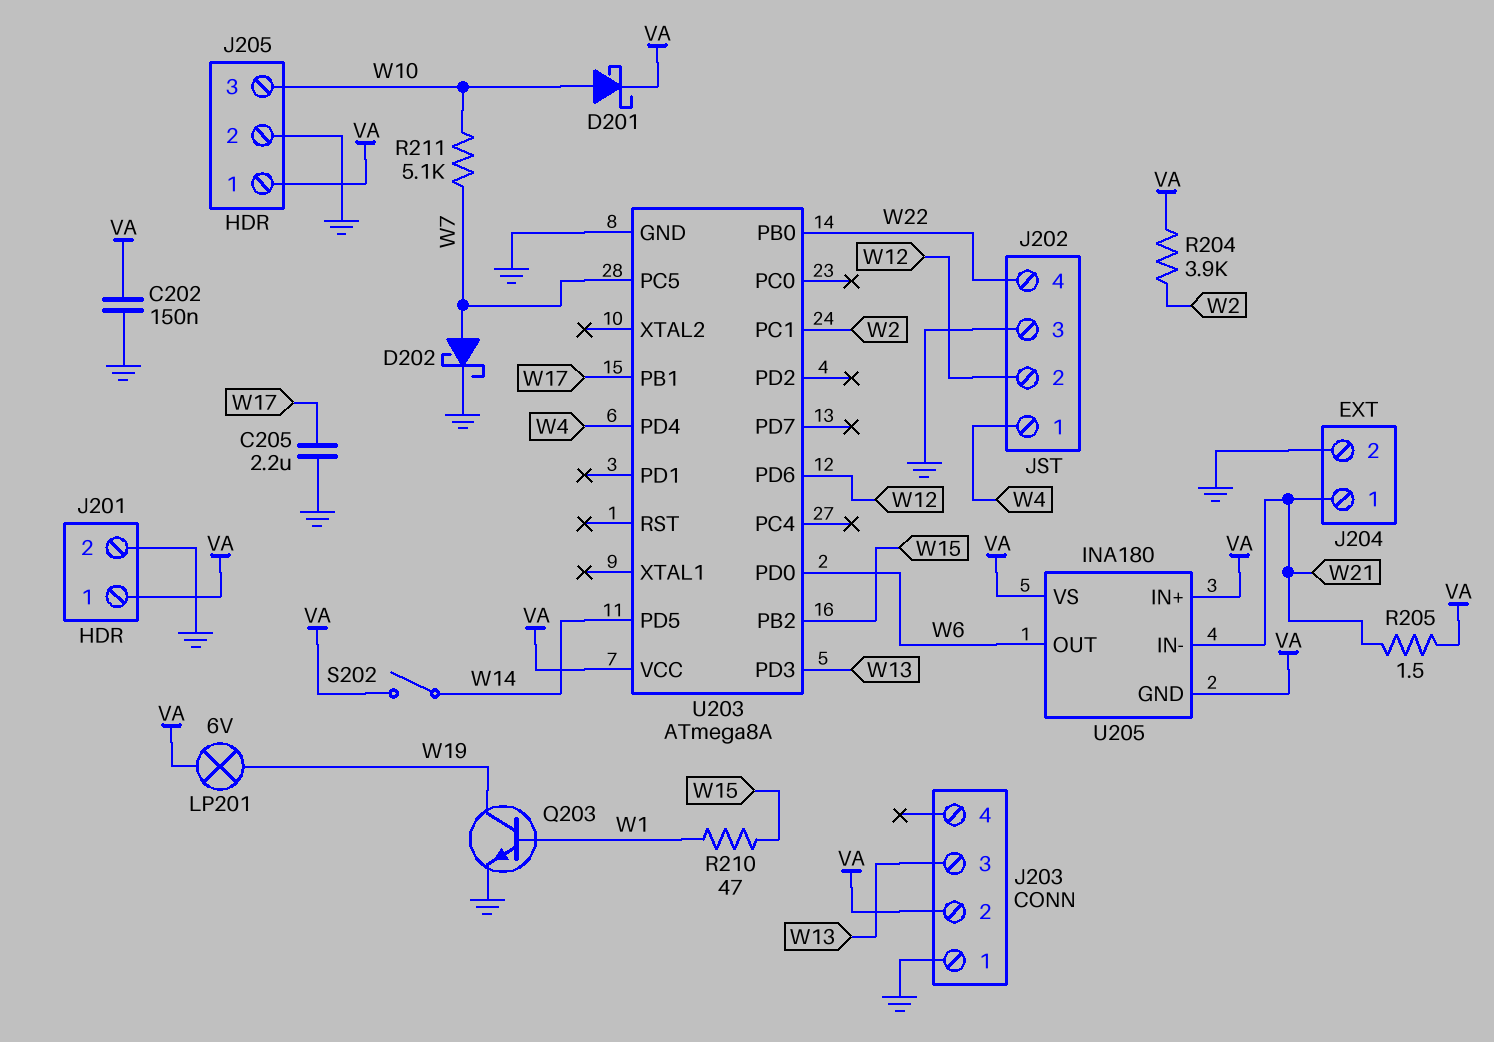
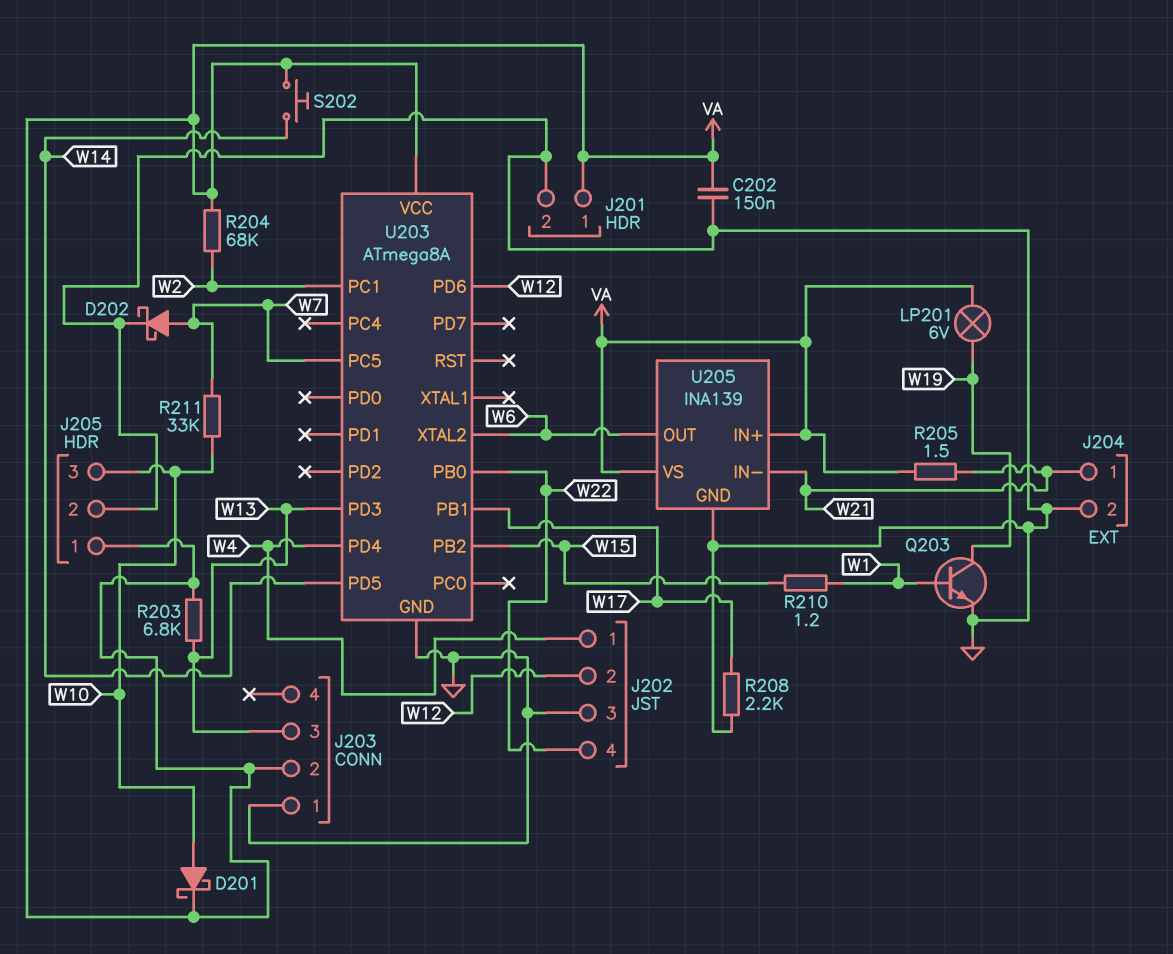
C205: 2.2uF (GND, W17) -> none
R203: none -> 6.8k (VA, W13)
R204: 3.9k (VA, W2) -> 68k (VA, W2)
R208: none -> 2.2k (GND, W17)
R210: 47 (W1, W15) -> 1.2 (W1, W15)
R211: 5.1k (W7, W10) -> 33k (W7, W10)
S202: switch (VA, W14) -> button (VA, W14)
U203 pin PD0: W6 -> none
U203 pin XTAL2: none -> W6
U205: INA180 -> INA139
U205 pin GND: VA -> GND

